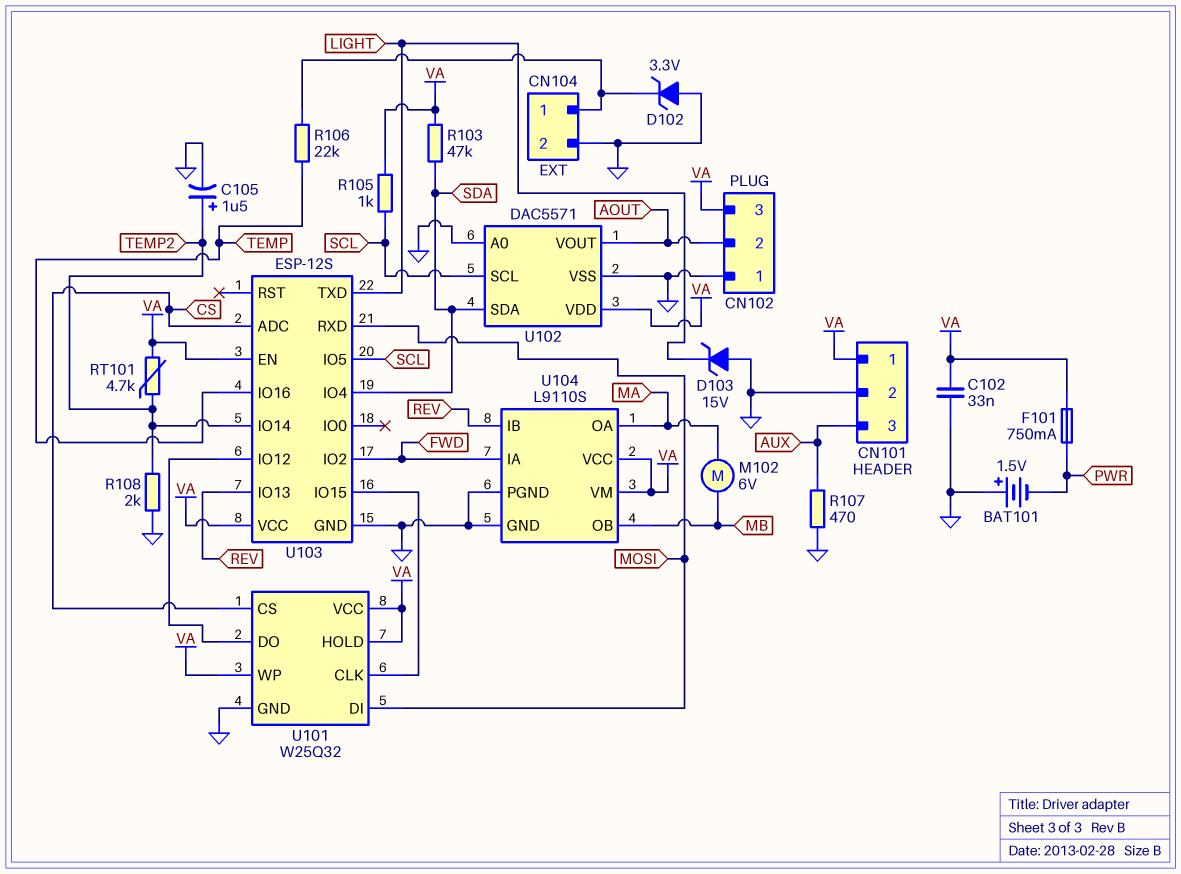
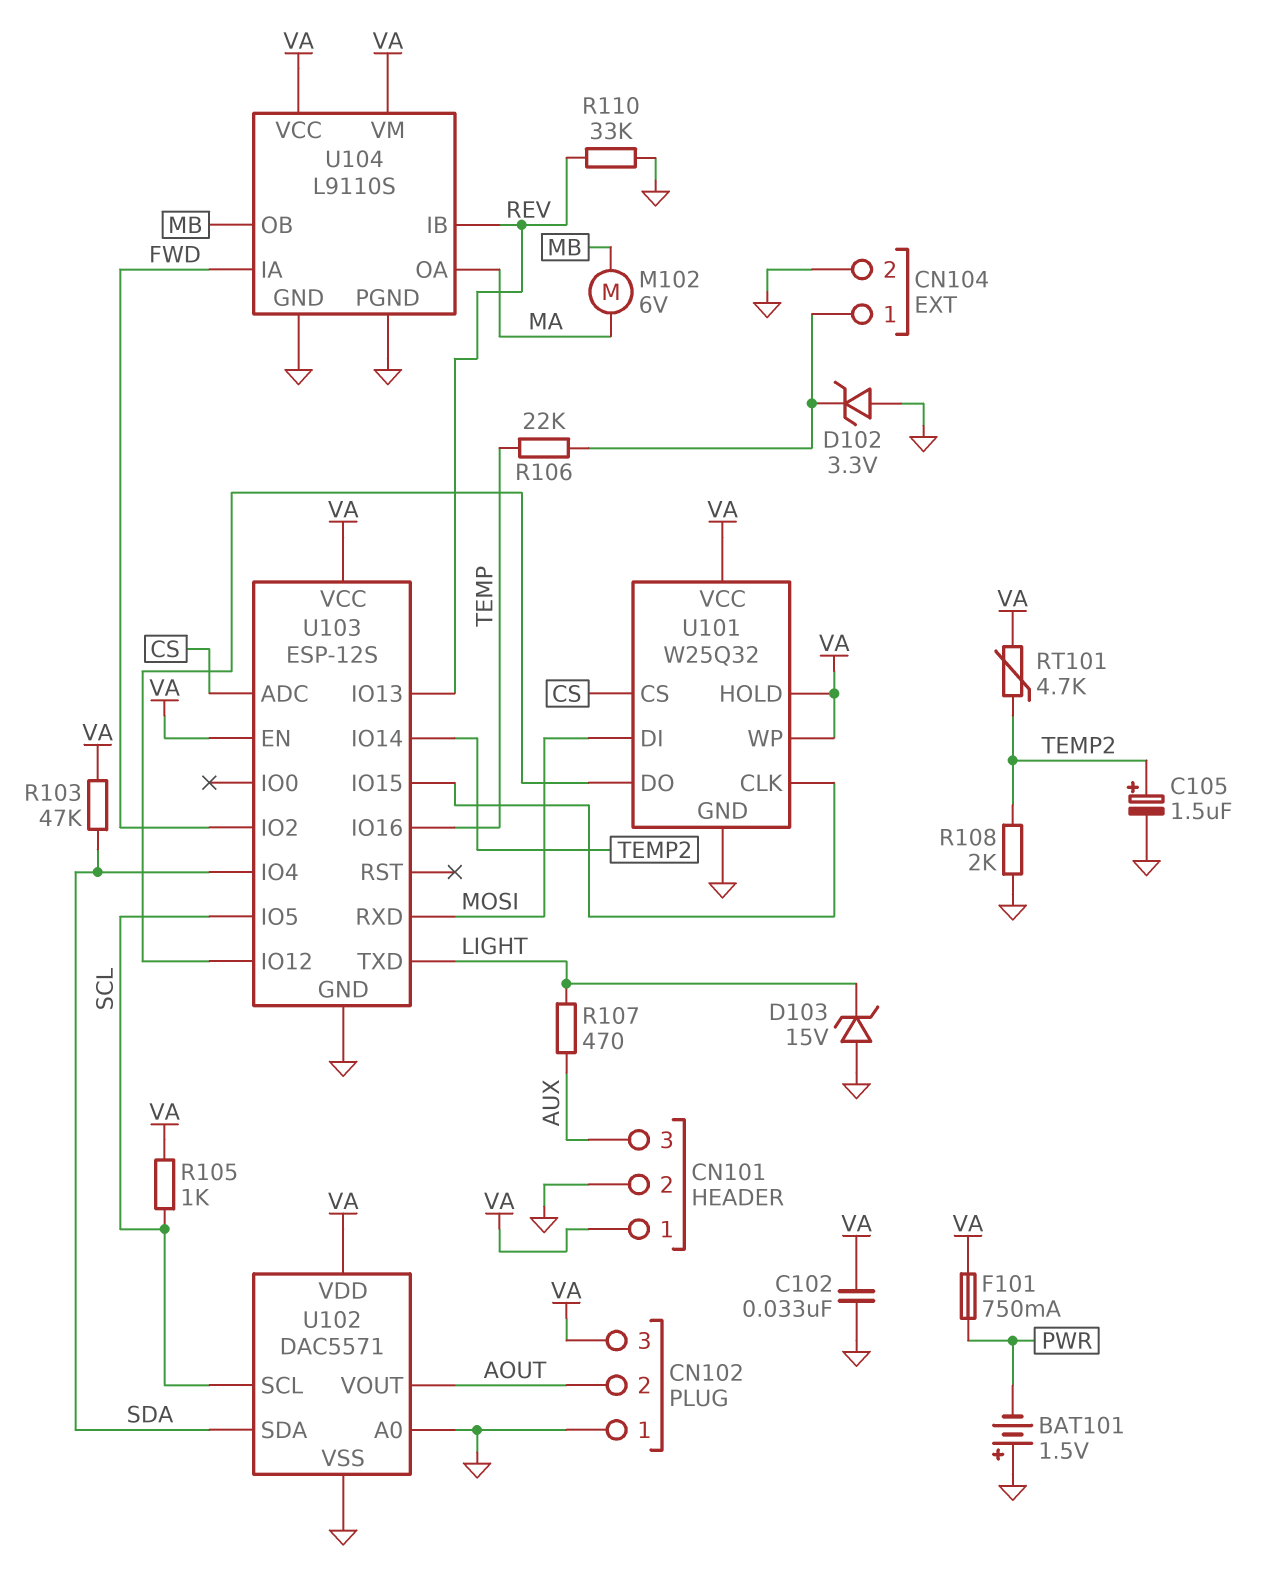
R107: 470 (AUX, GND) -> 470 (AUX, LIGHT)
R110: none -> 33k (GND, REV)

